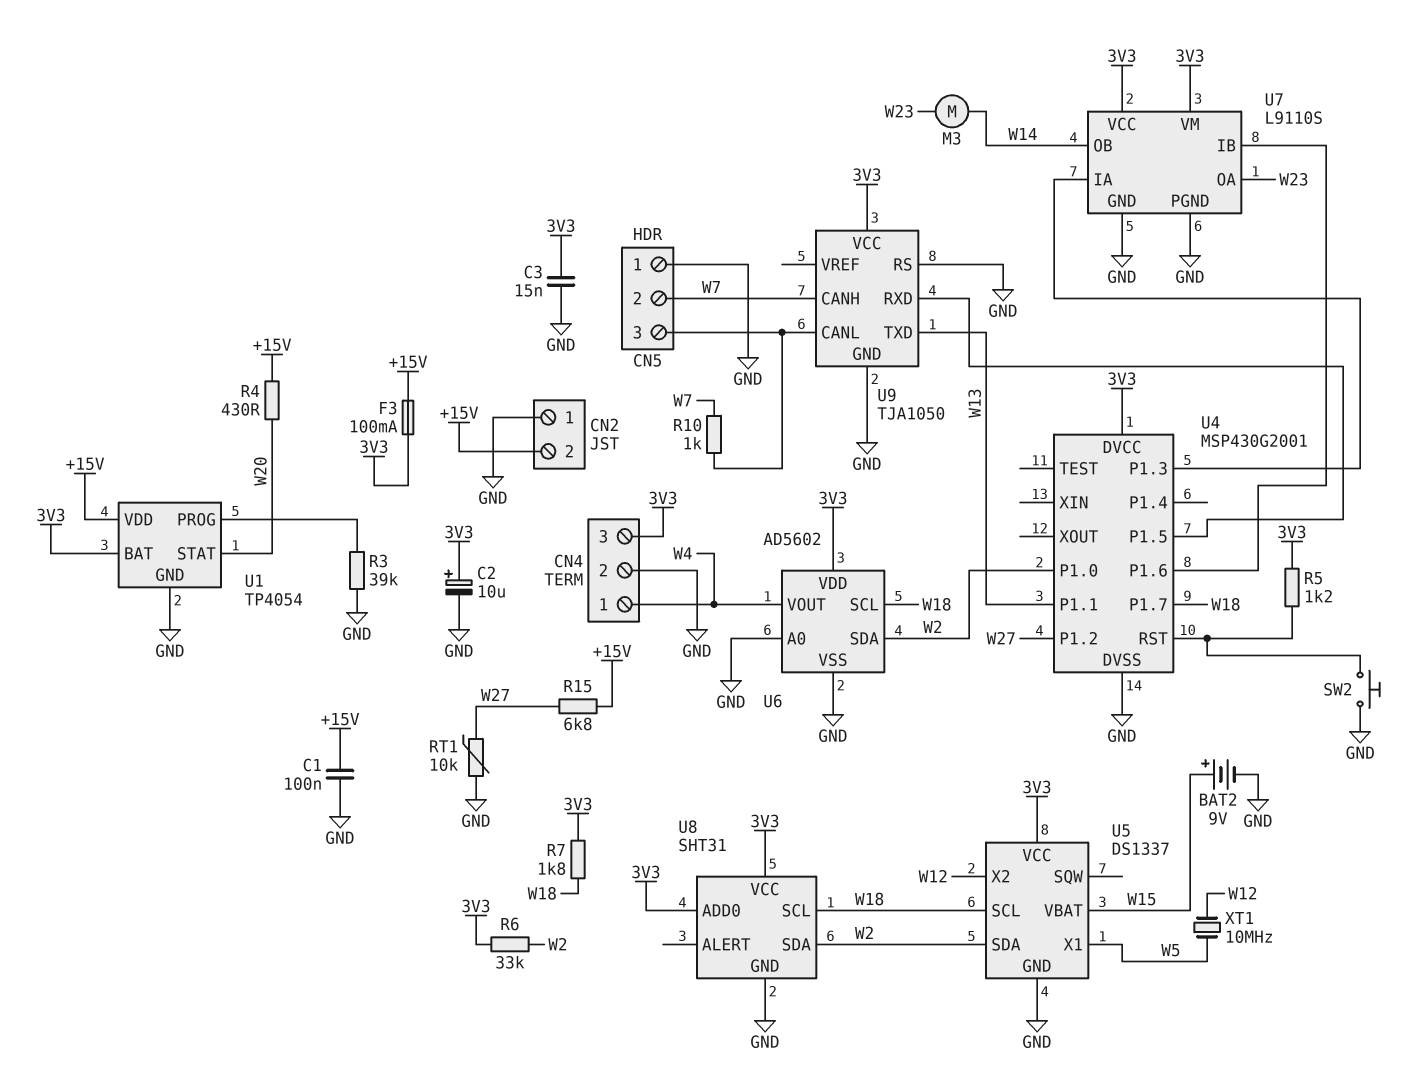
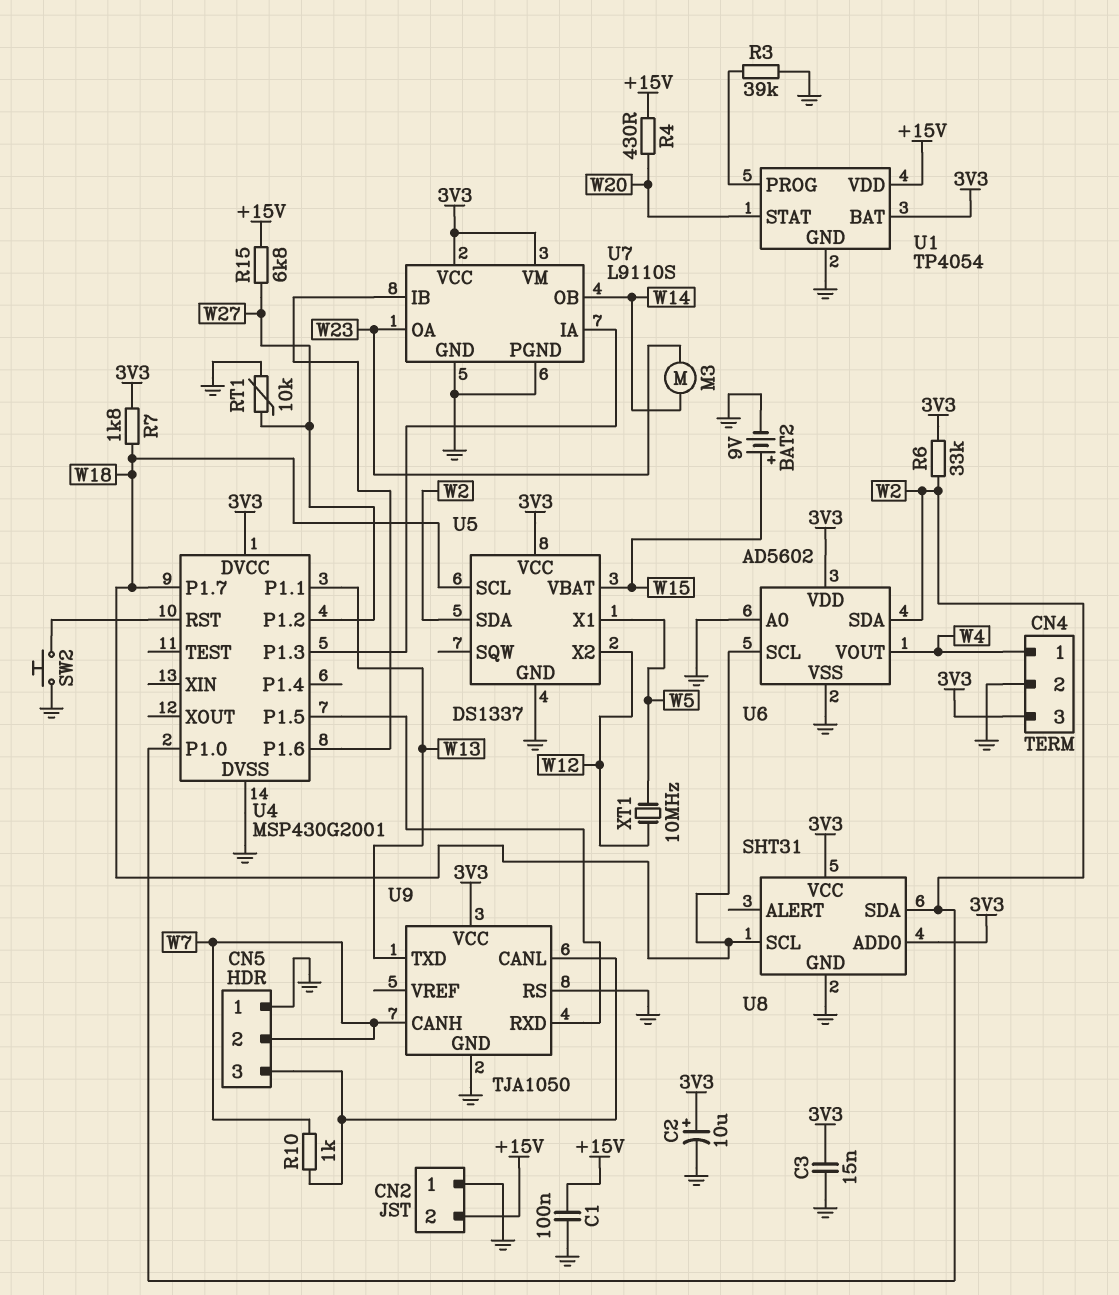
F3: 100mA (+15V, 3V3) -> none
R5: 1.2k (3V3, U4/RST) -> none

